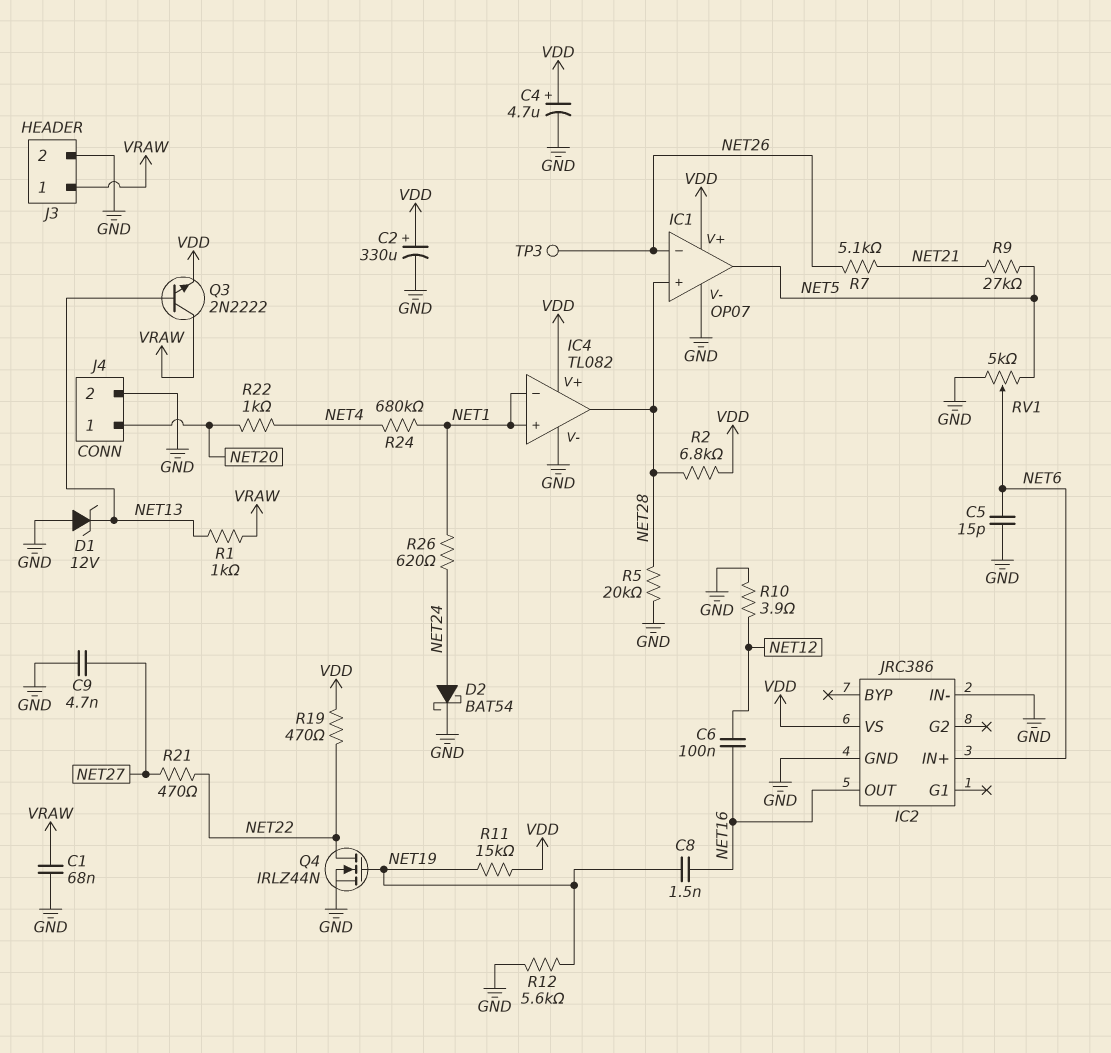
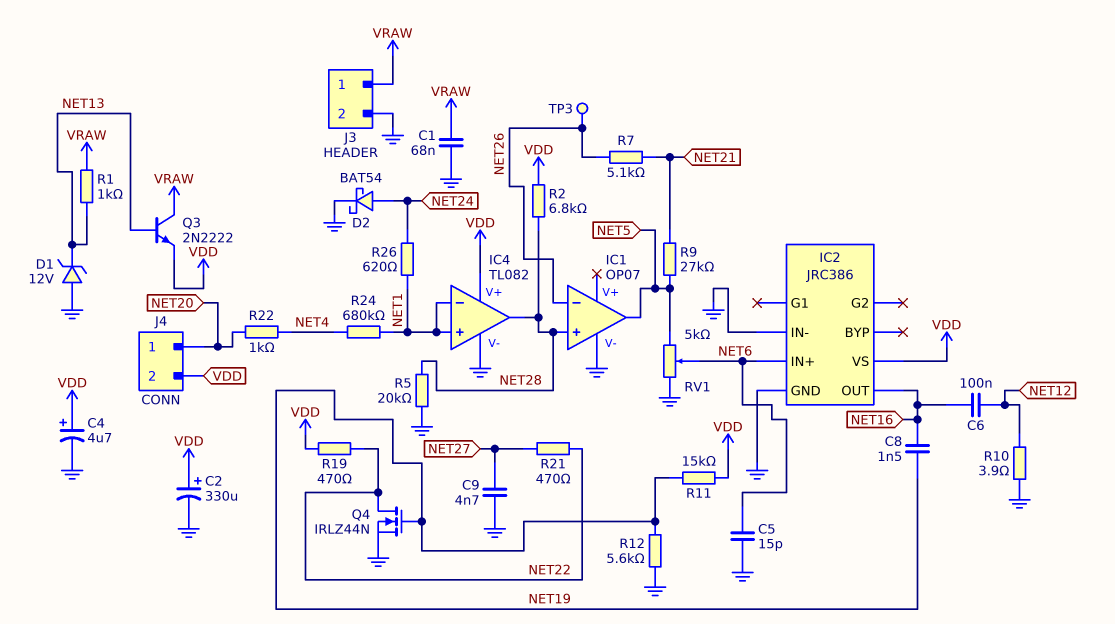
IC1 pin V+: VDD -> none
J4 pin 2: GND -> VDD

